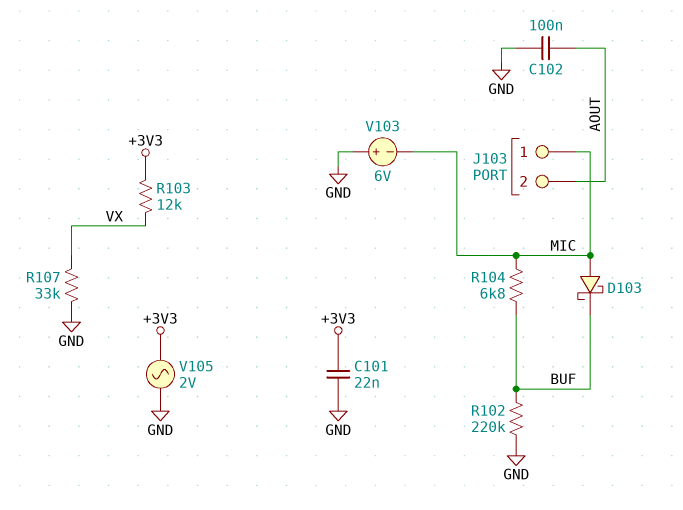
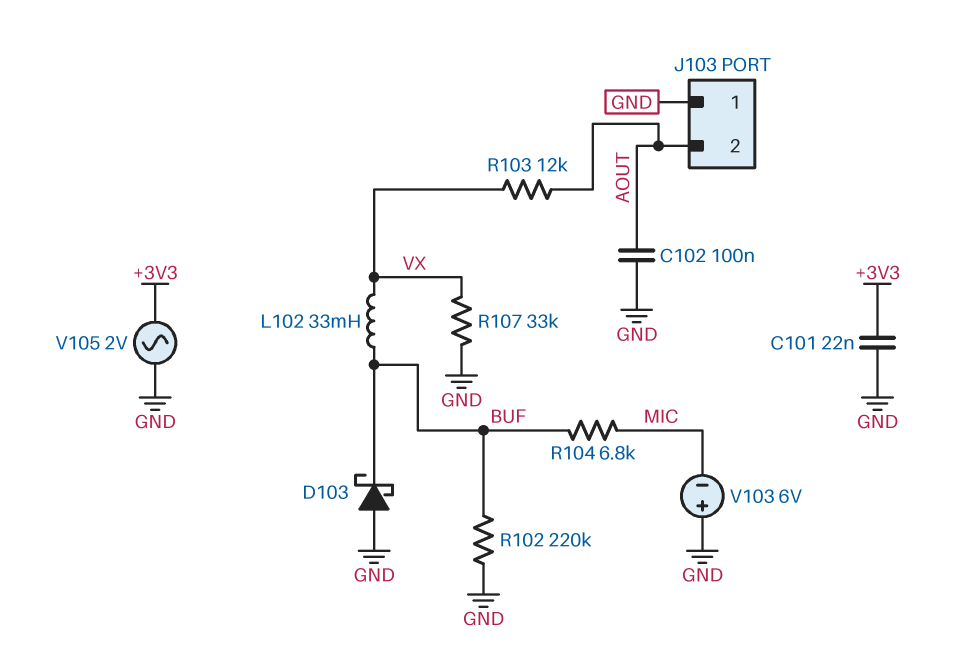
D103: schottky (A MIC, K BUF) -> schottky (A GND, K BUF)
J103 pin 1: MIC -> GND
L102: none -> 33mH (BUF, VX)
R103: 12k (+3V3, VX) -> 12k (AOUT, VX)

